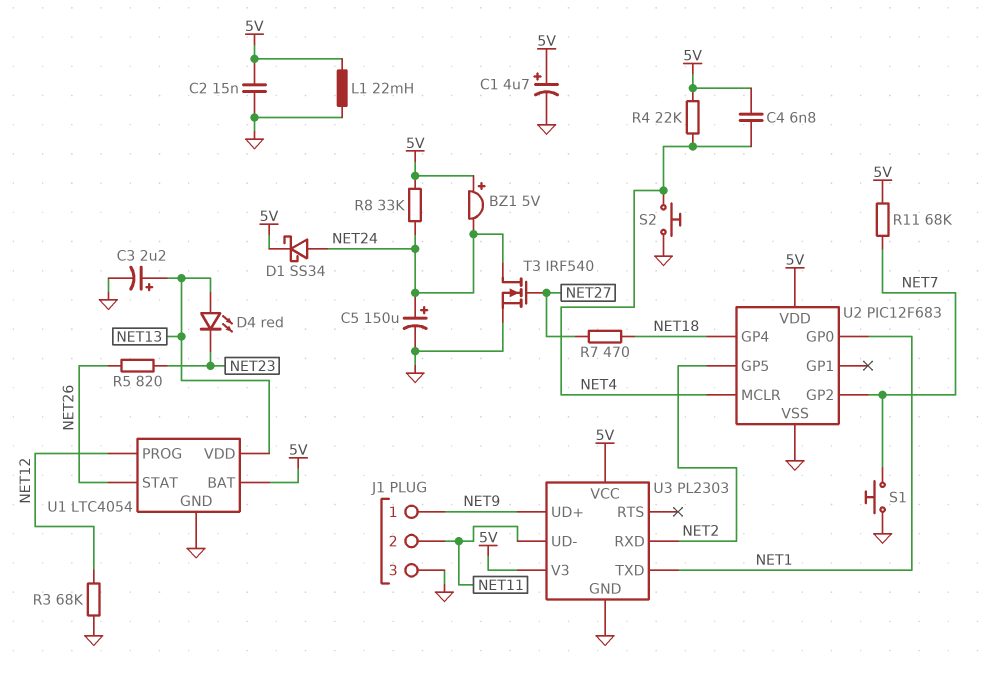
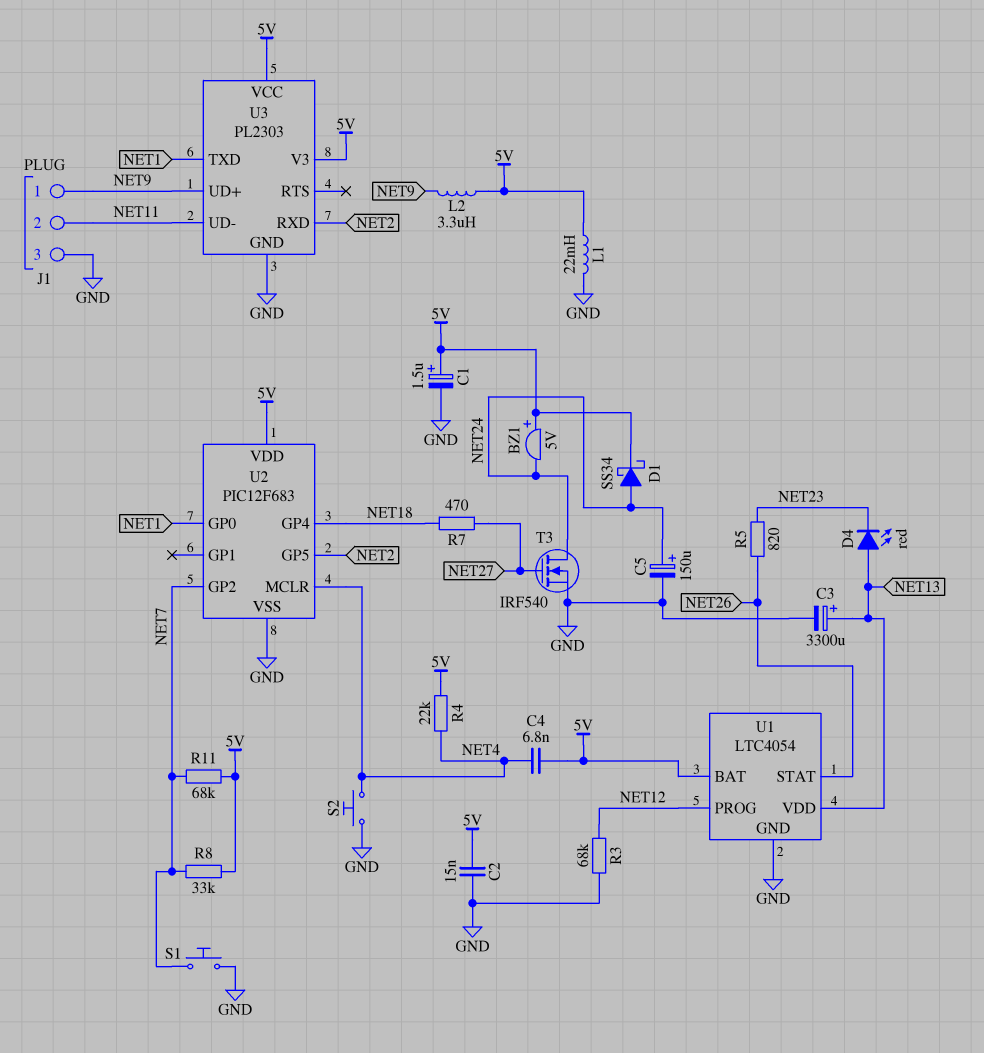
C1: 4.7uF (plus 5V, minus GND) -> 1.5uF (plus 5V, minus GND)
C3: 2.2uF (plus NET13, minus GND) -> 3300uF (plus NET13, minus GND)
L2: none -> 3.3uH (5V, NET9)
R8: 33k (5V, NET24) -> 33k (5V, NET7)

